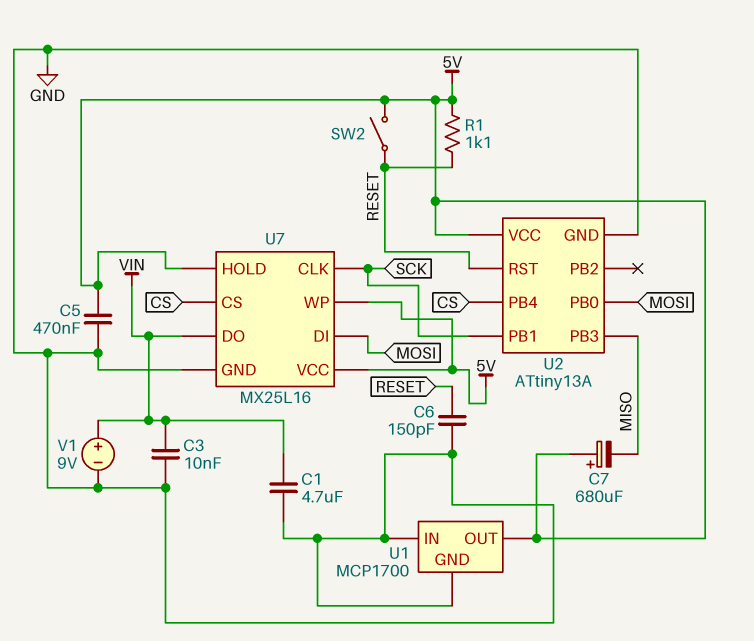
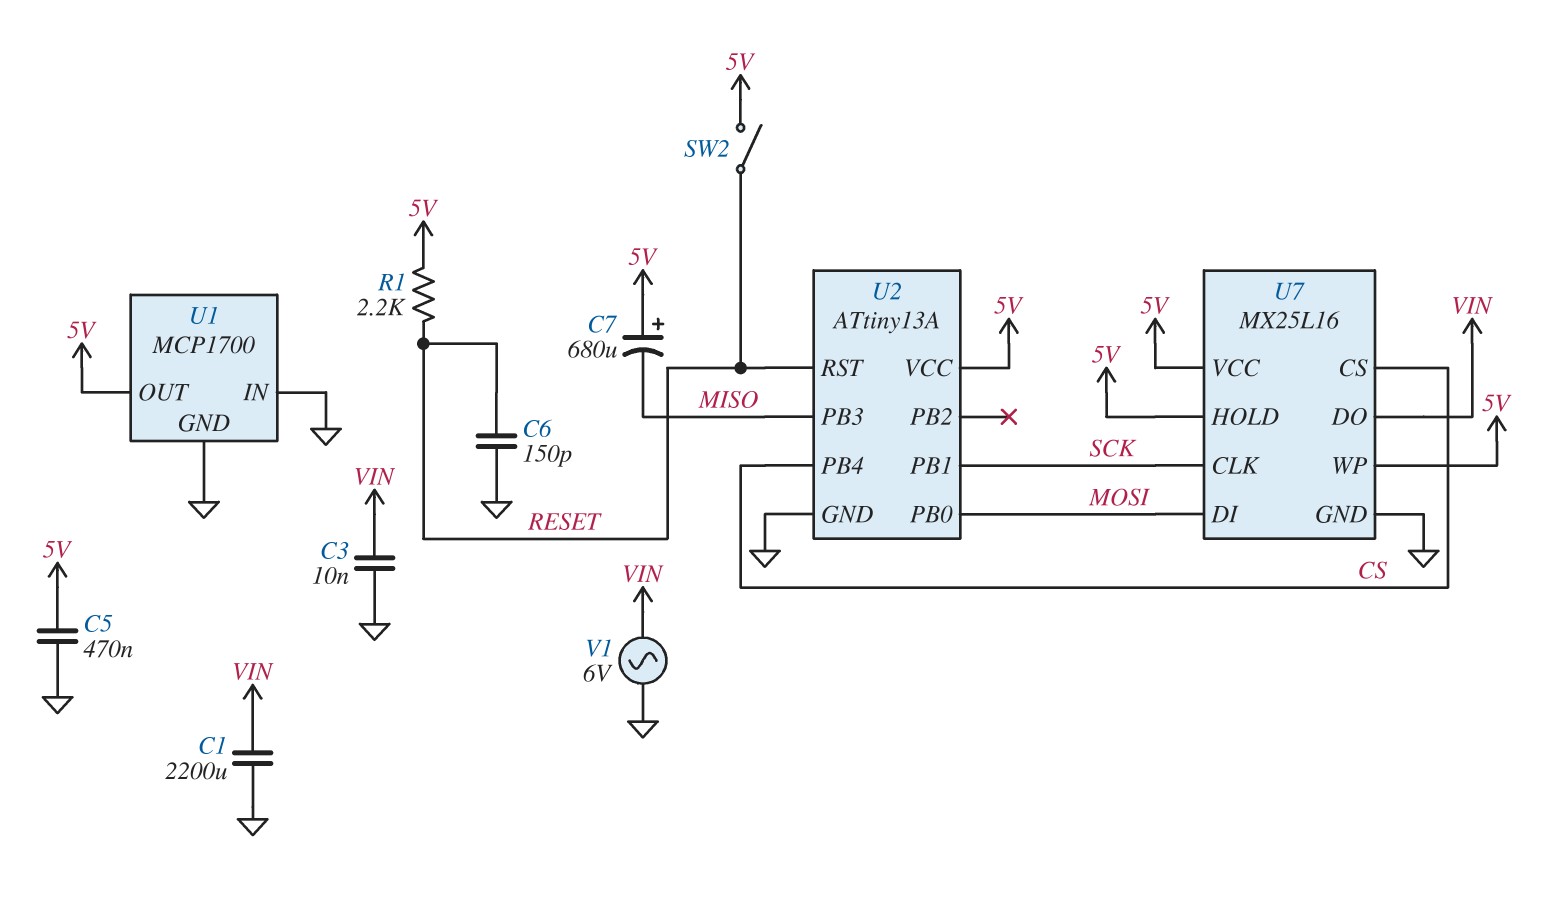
C1: 4.7uF (GND, VIN) -> 2200uF (GND, VIN)
R1: 1.1k (5V, RESET) -> 2.2k (5V, RESET)
V1: 9V (plus VIN, minus GND) -> AC 6V (GND, VIN)

